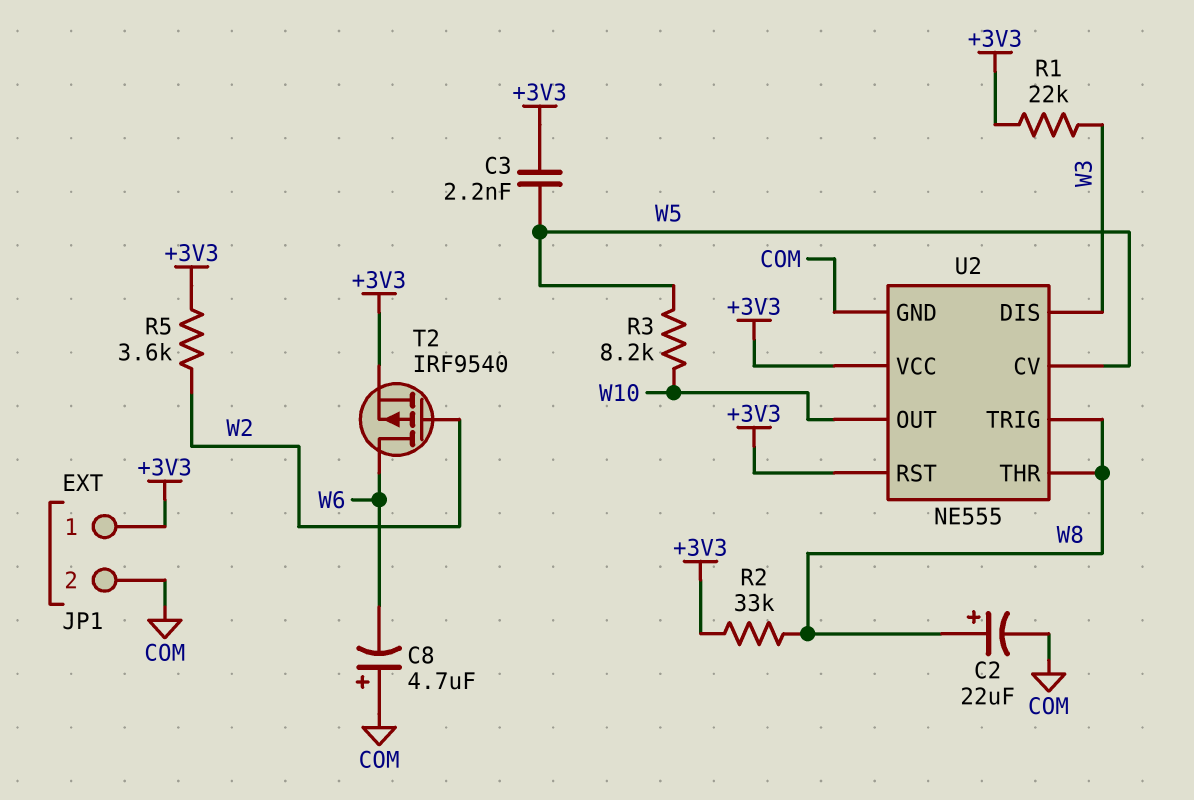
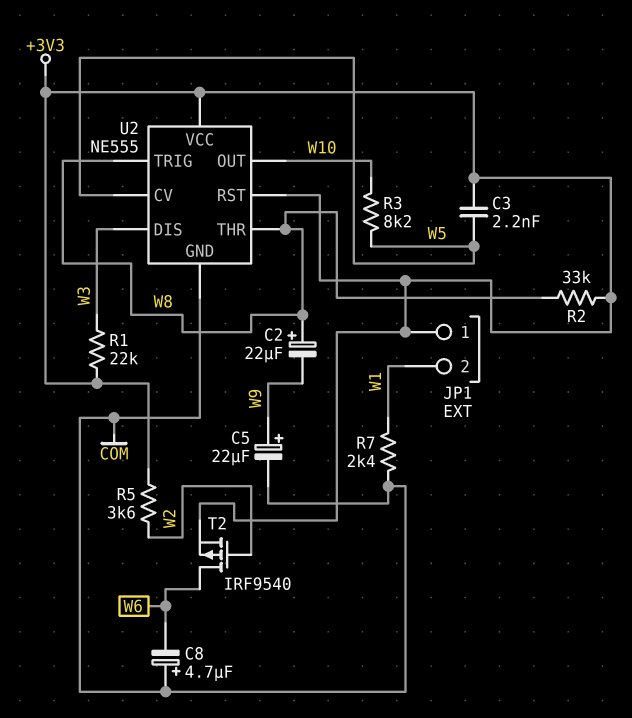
C2: 22uF (plus W8, minus COM) -> 22uF (plus W8, minus W9)
C5: none -> 22uF (plus W9, minus COM)
JP1 pin 2: COM -> W1
R7: none -> 2.4k (COM, W1)

